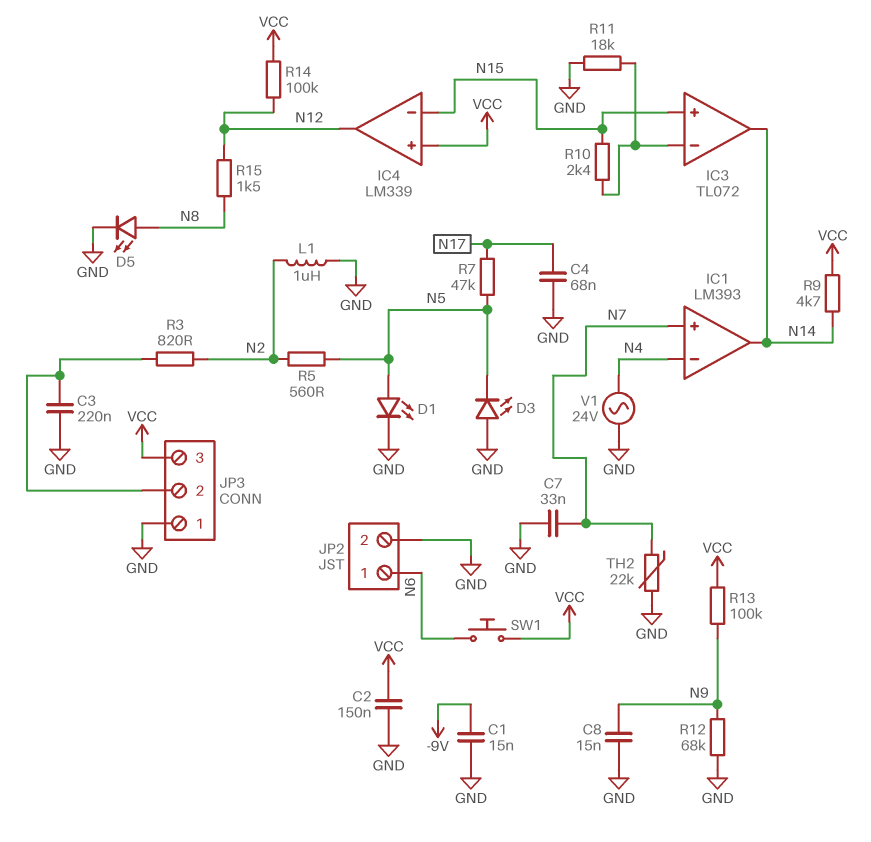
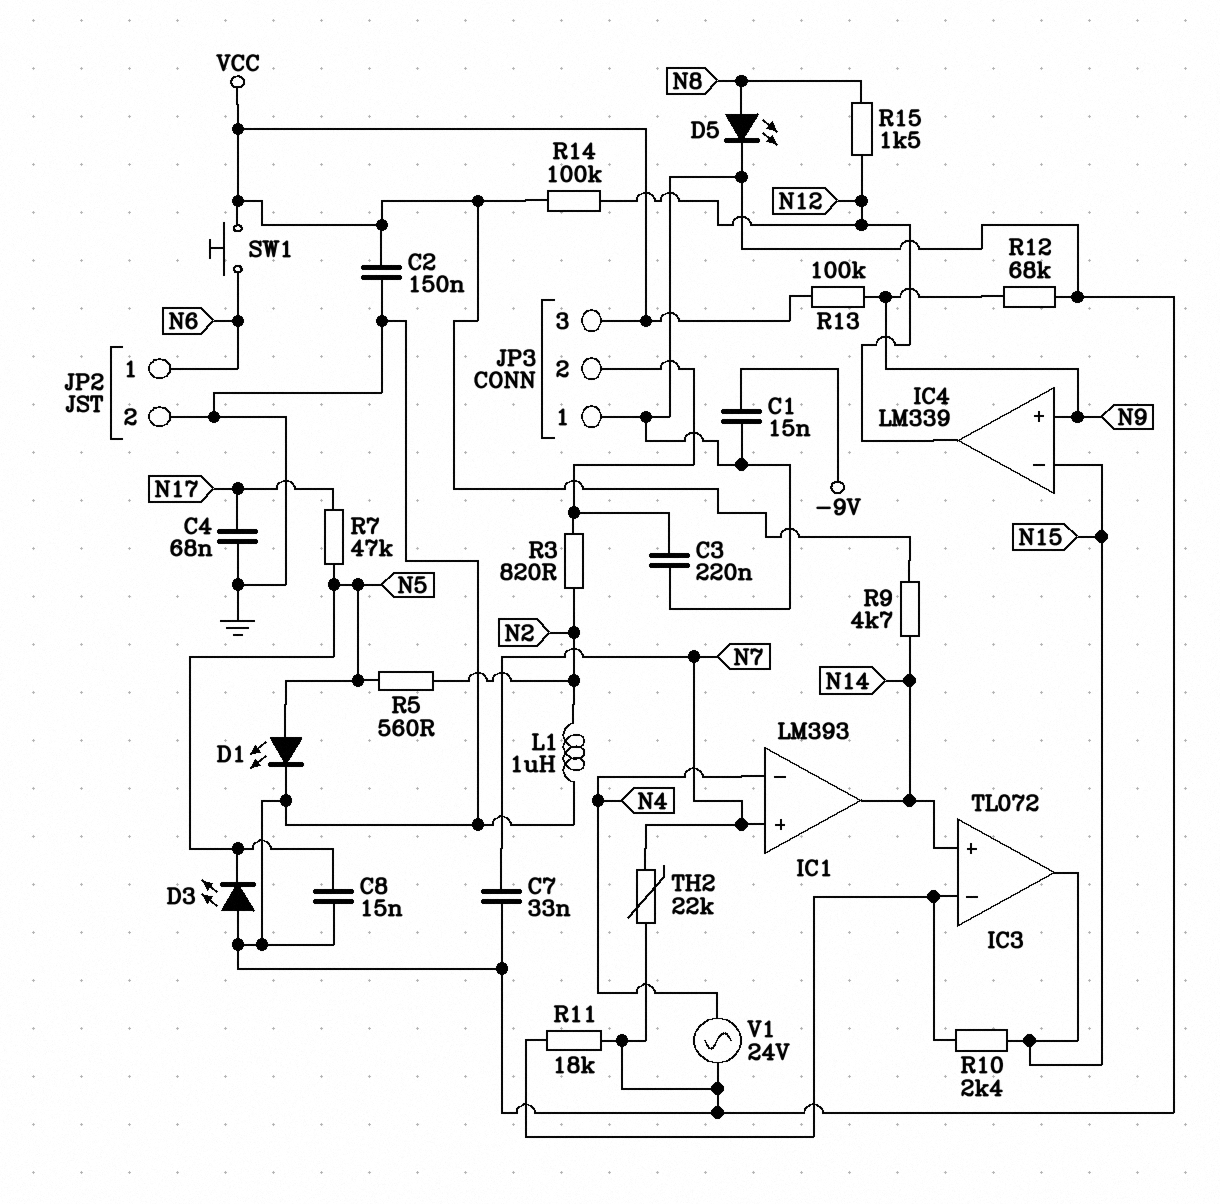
C8: 15nF (GND, N9) -> 15nF (GND, N5)
IC3 pin in+: N15 -> N14
IC3 pin out: N14 -> N15
IC4 pin in+: VCC -> N9

